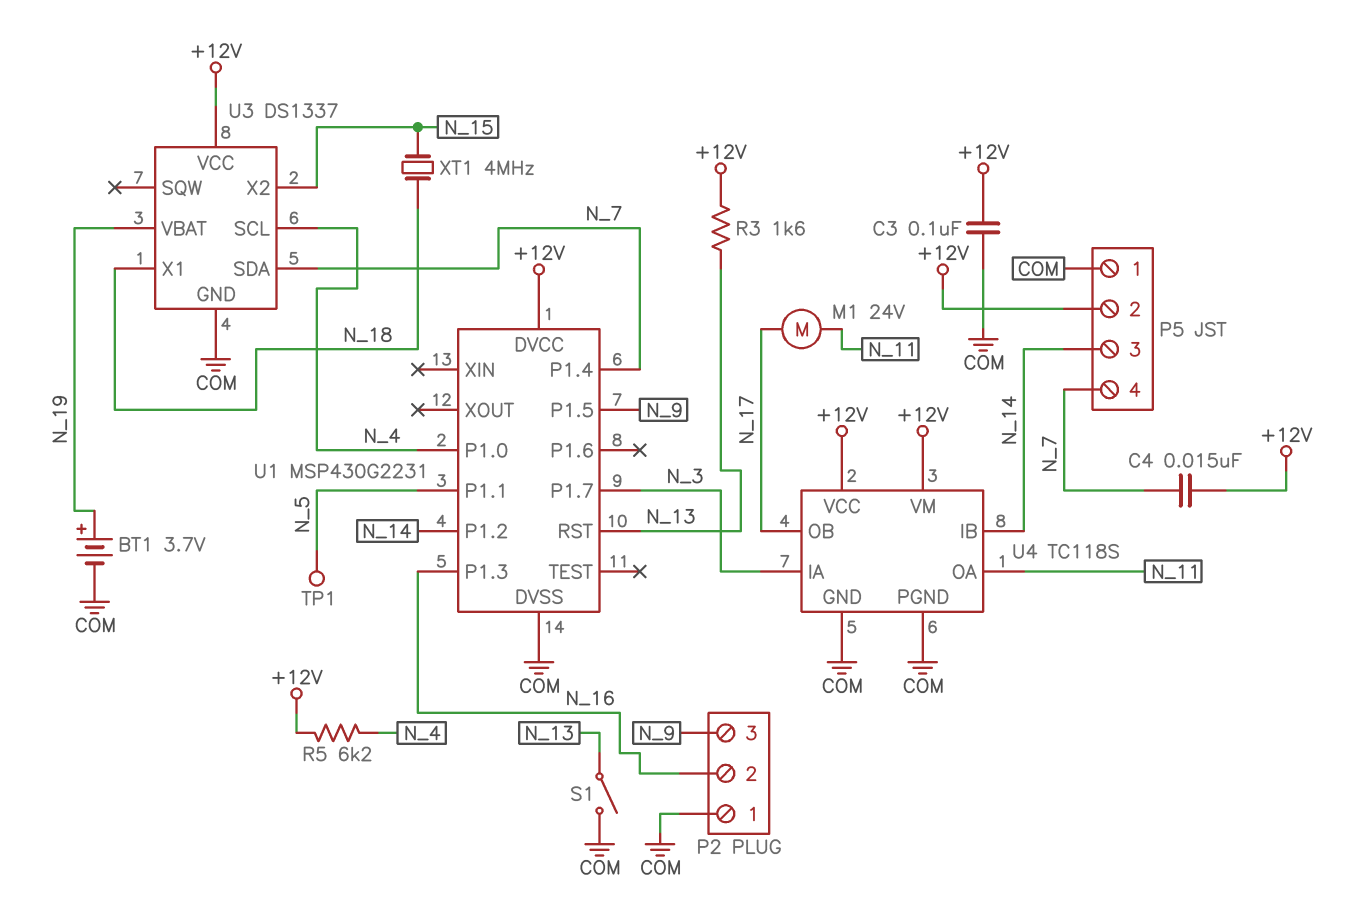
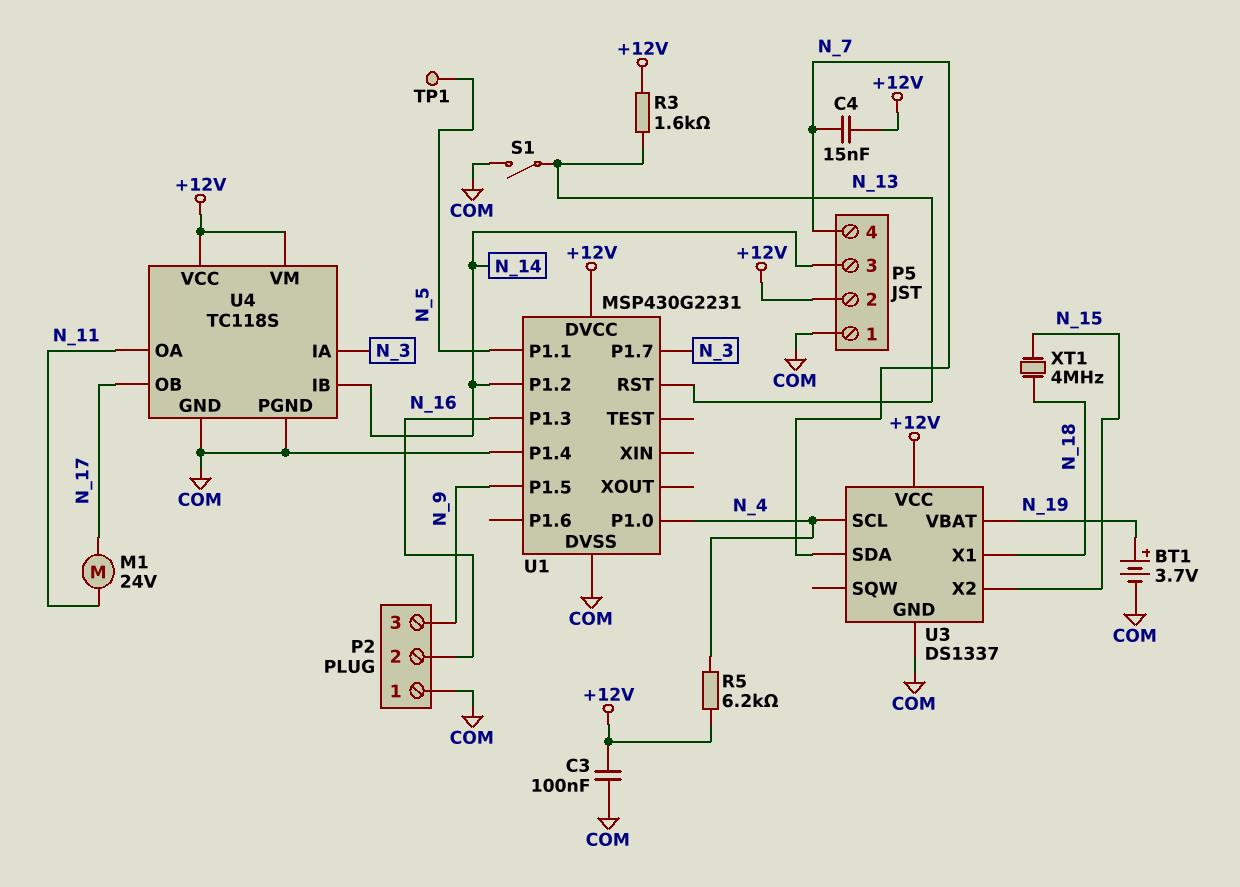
U1 pin P1.4: N_7 -> COM

